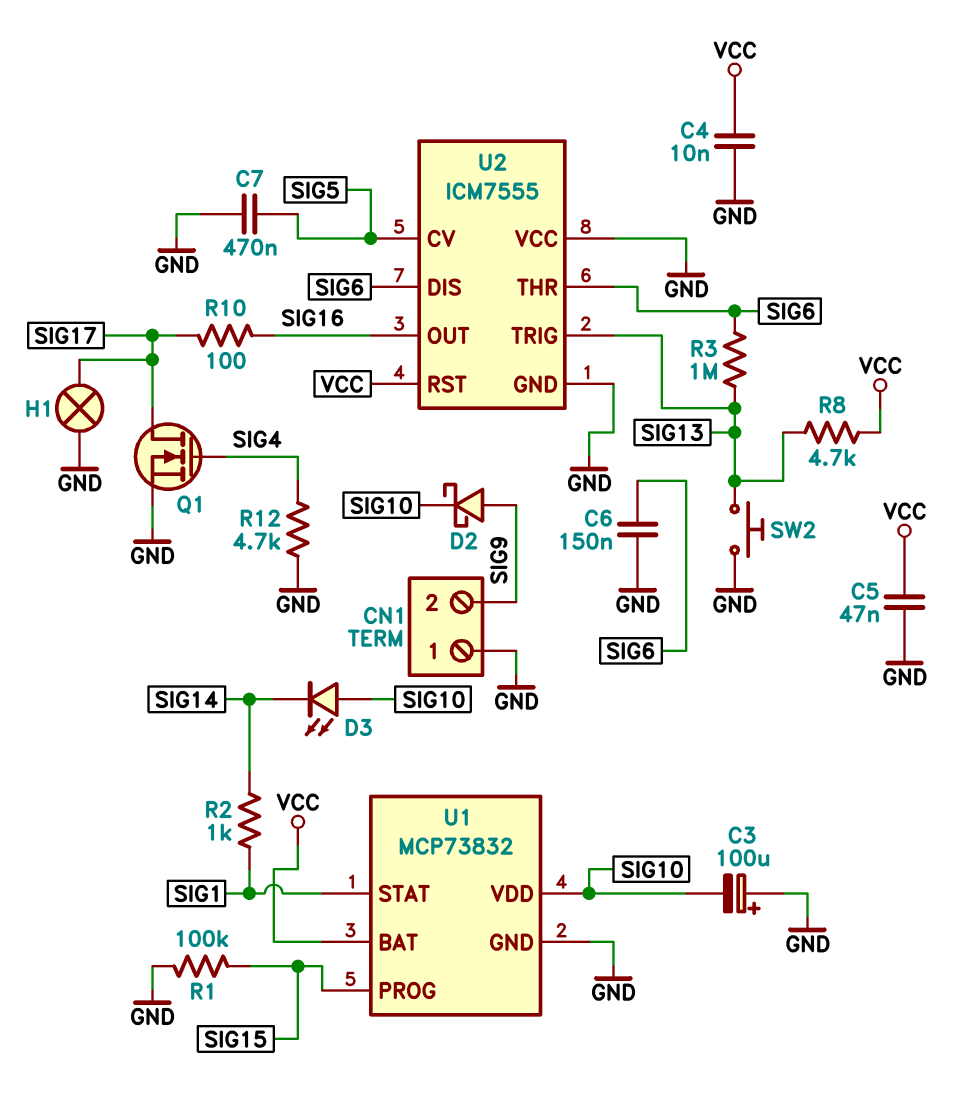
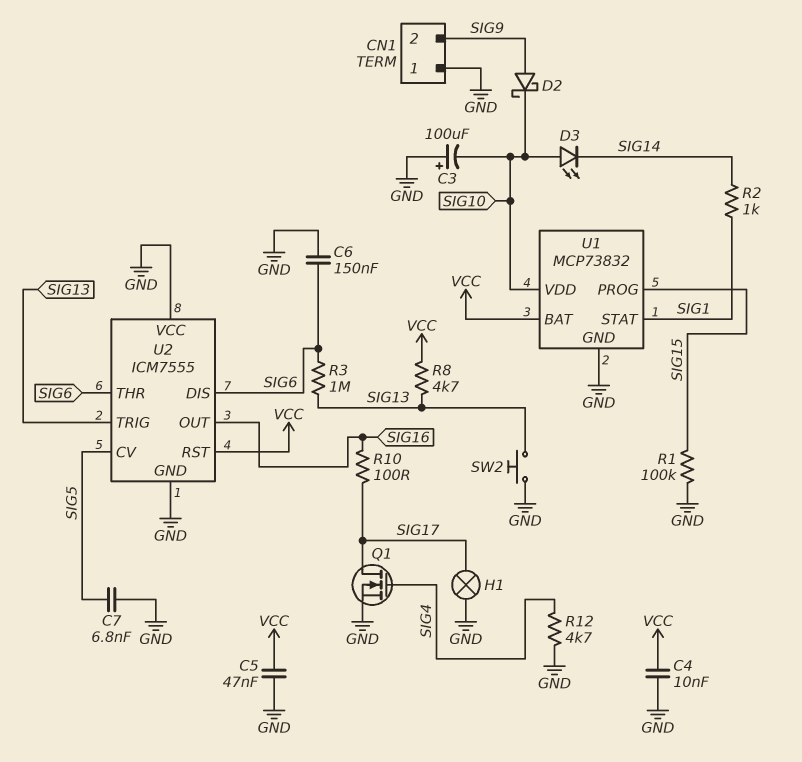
C7: 470nF (GND, SIG5) -> 6.8nF (GND, SIG5)

